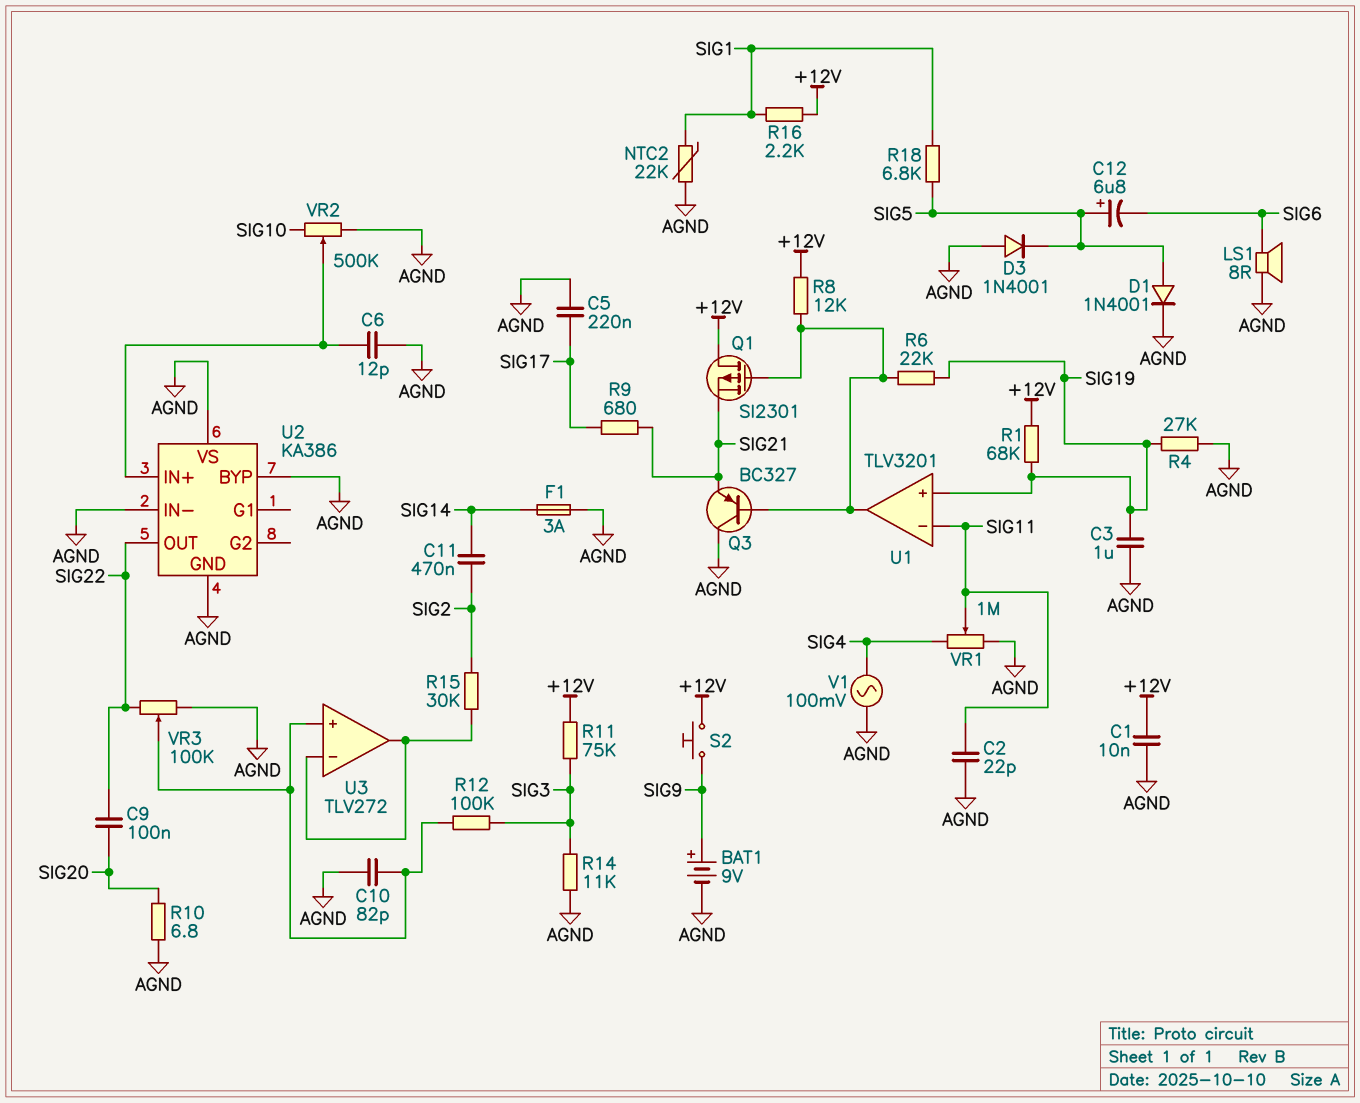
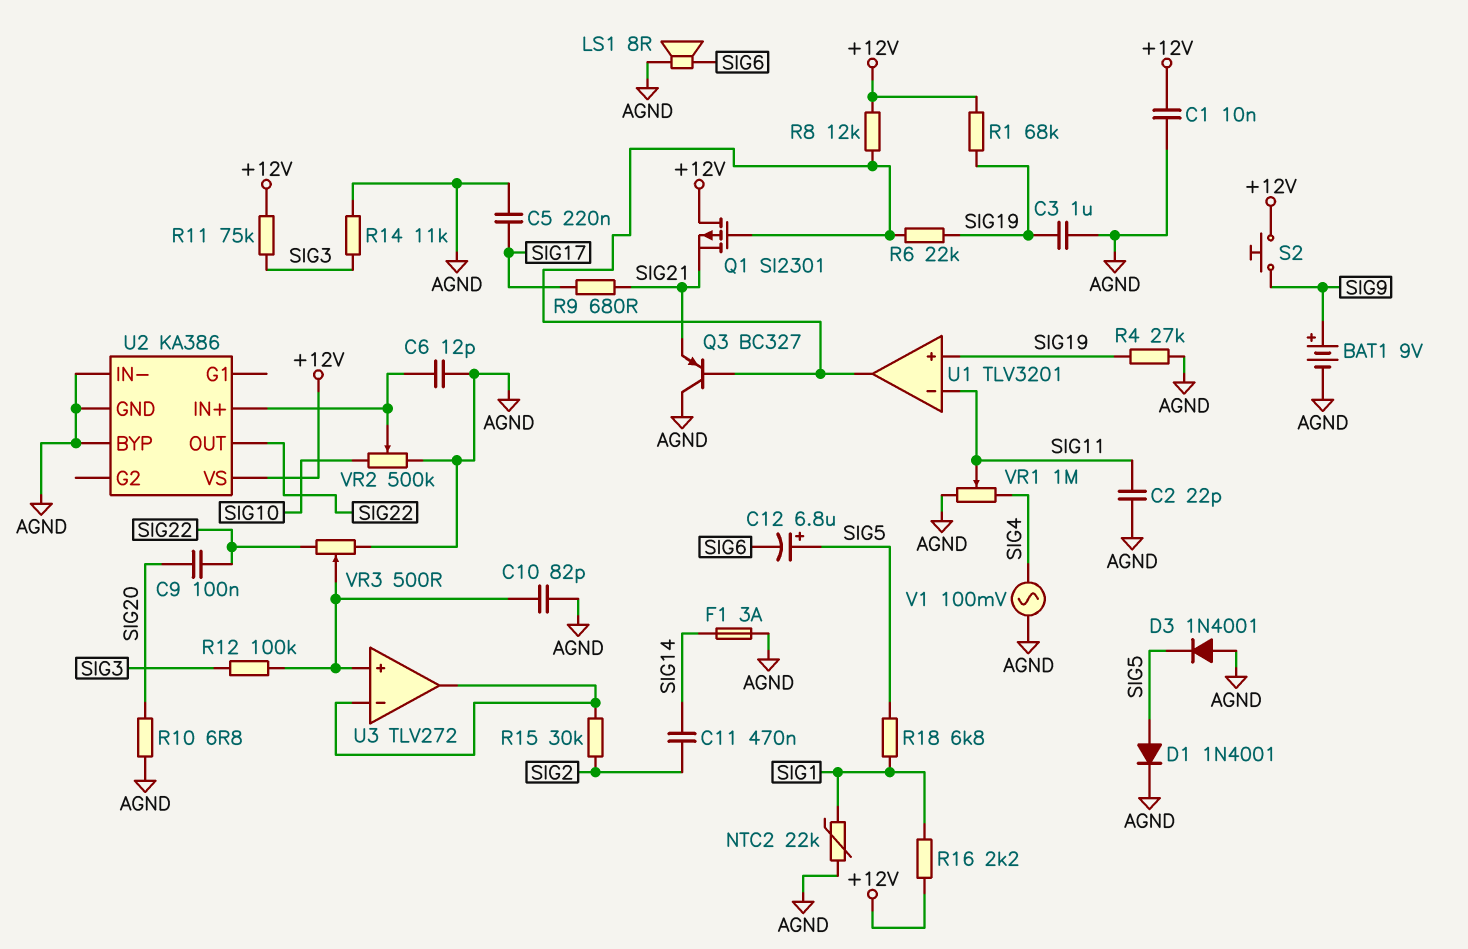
U2 pin VS: AGND -> +12V
VR3: 100k (AGND, SIG22, wiper U3/in+) -> 500 (AGND, SIG22, wiper U3/in+)

